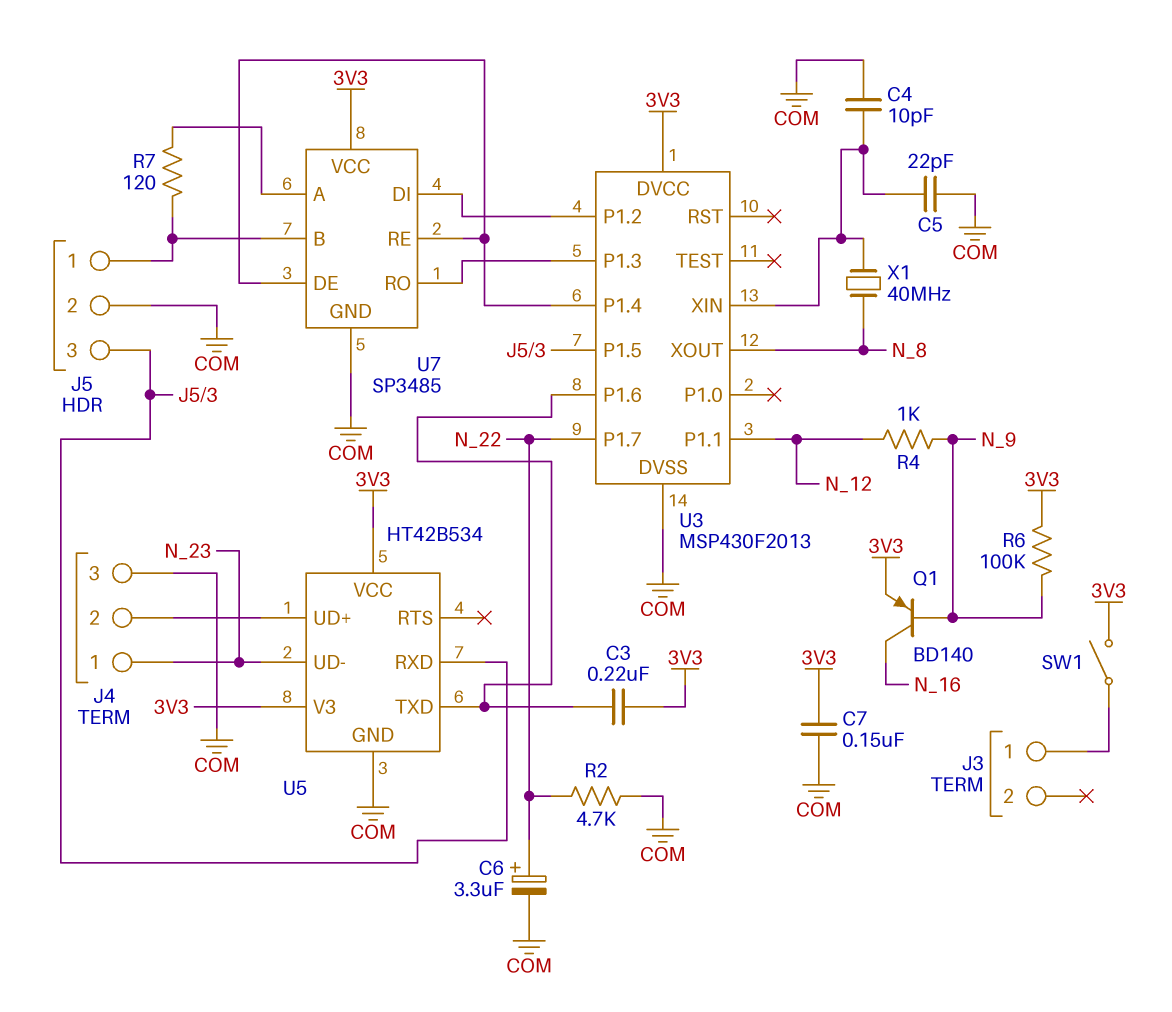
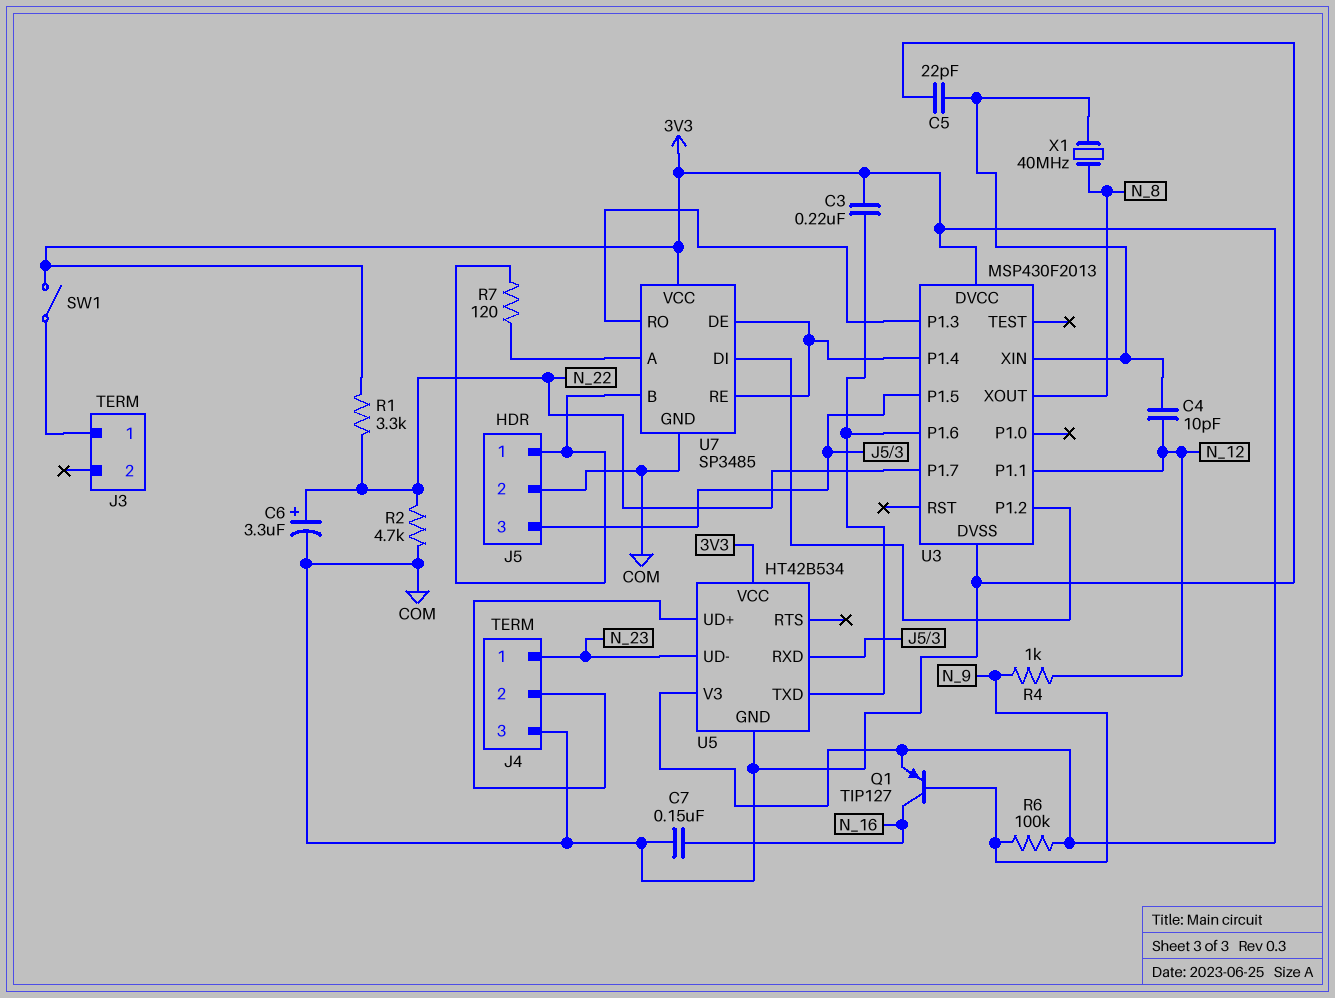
C4: 10pF (COM, U3/XIN) -> 10pF (N_12, U3/XIN)
C7: 150nF (3V3, COM) -> 150nF (COM, N_16)
Q1: PNP BD140 (B N_9, C N_16, E 3V3) -> PNP TIP127 (B N_9, C N_16, E 3V3)
R1: none -> 3.3k (3V3, N_22)

